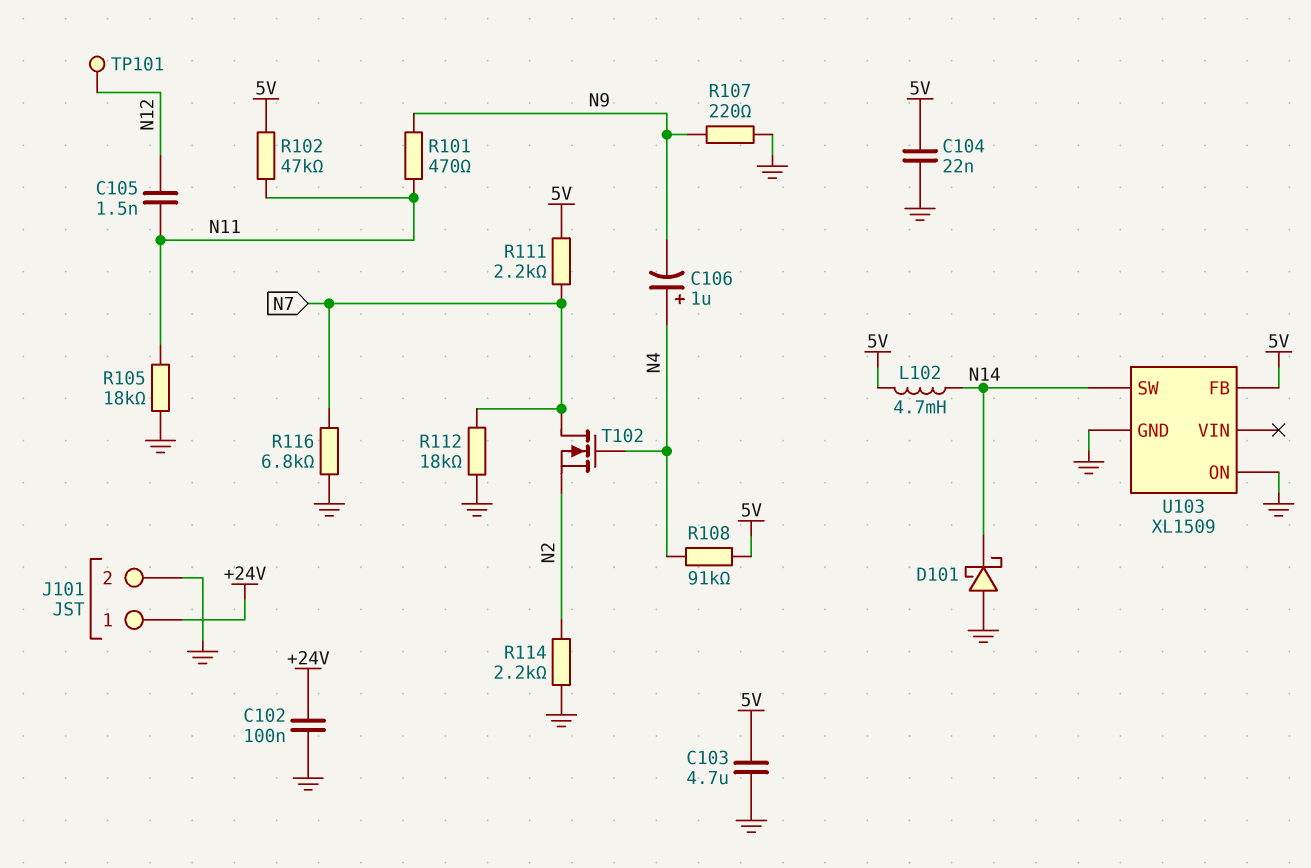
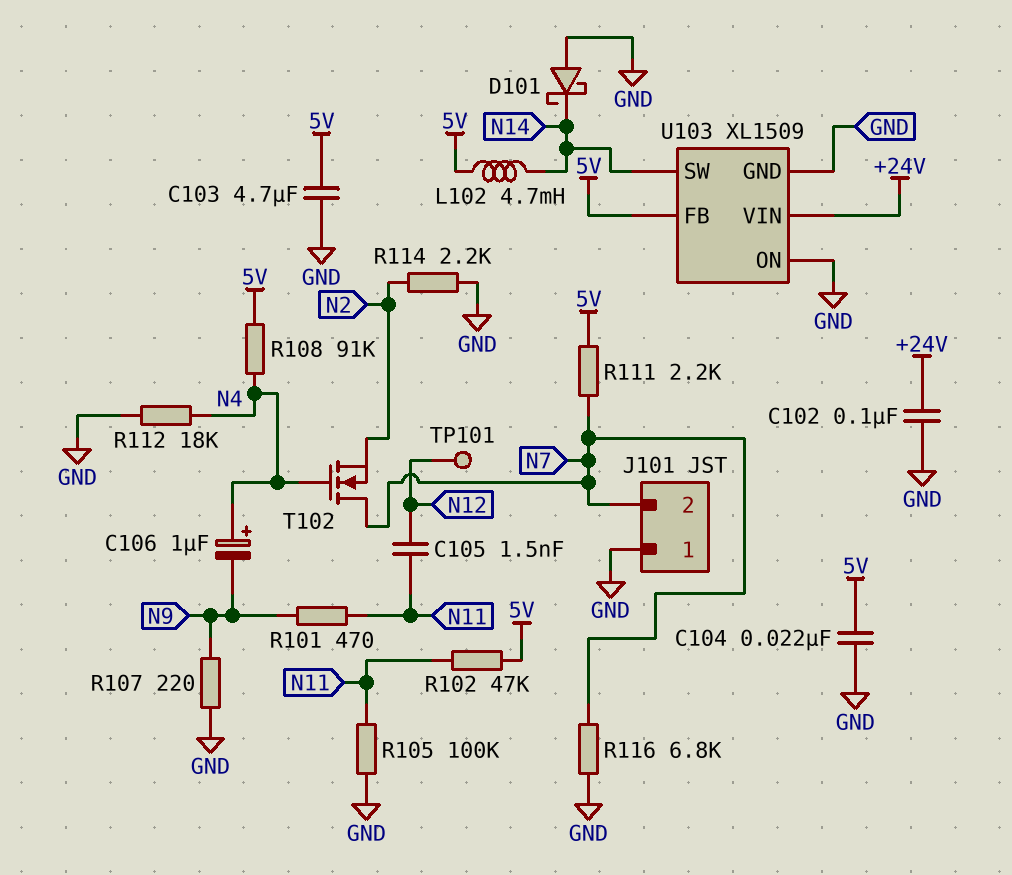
J101 pin 1: +24V -> GND
J101 pin 2: GND -> N7
R105: 18k (GND, N11) -> 100k (GND, N11)
R112: 18k (GND, N7) -> 18k (GND, N4)
U103 pin VIN: none -> +24V

